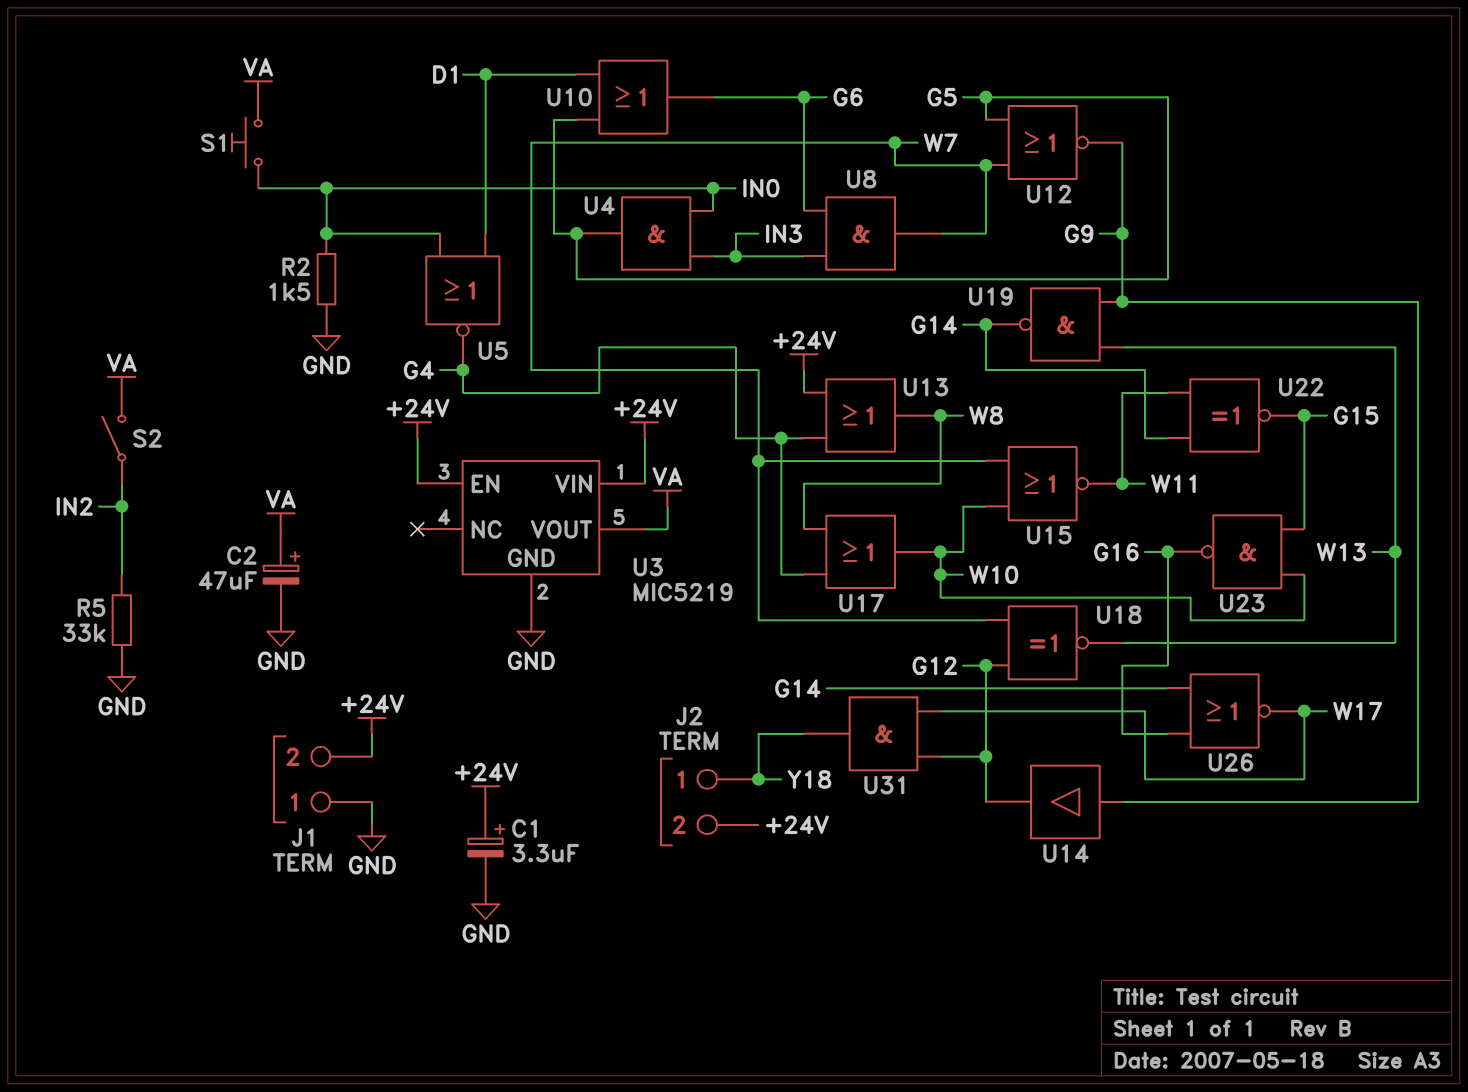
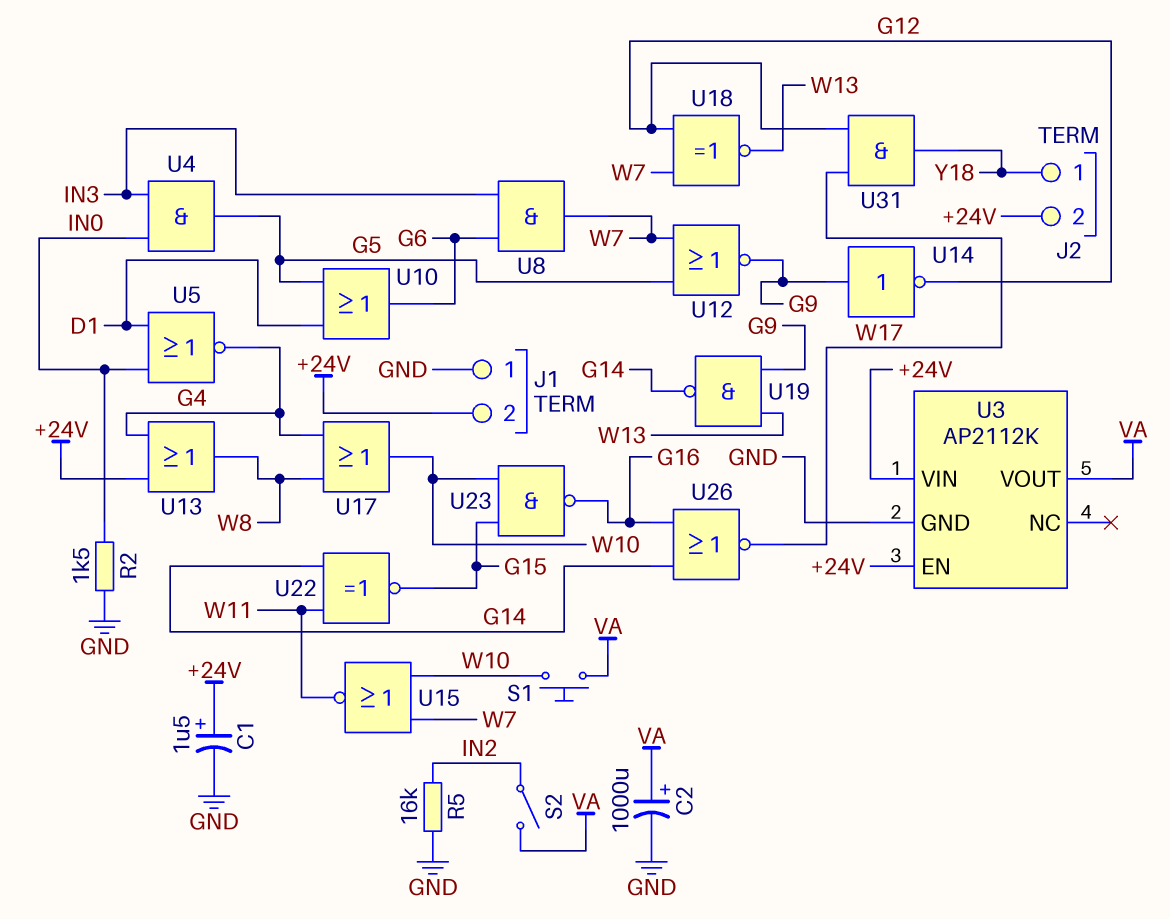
C1: 3.3uF (plus +24V, minus GND) -> 1.5uF (plus +24V, minus GND)
C2: 47uF (plus VA, minus GND) -> 1000uF (plus VA, minus GND)
R5: 33k (GND, IN2) -> 16k (GND, IN2)
S1: button (IN0, VA) -> button (VA, W10)
U3: MIC5219 -> AP2112K
U14: buffer (in G9, out G12) -> NOT (in G9, out G12)

